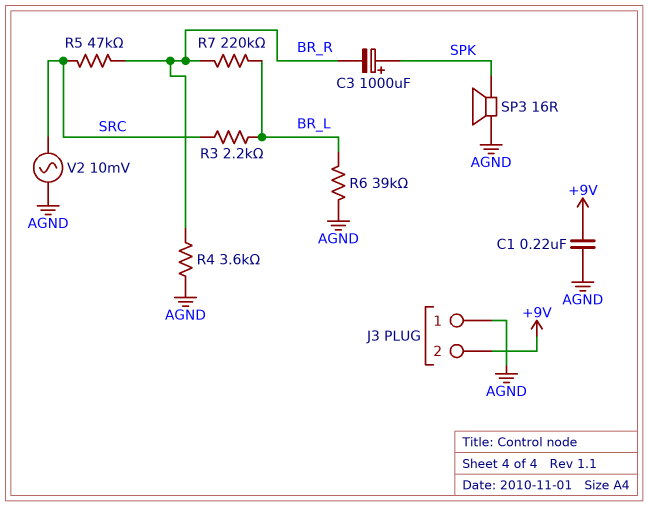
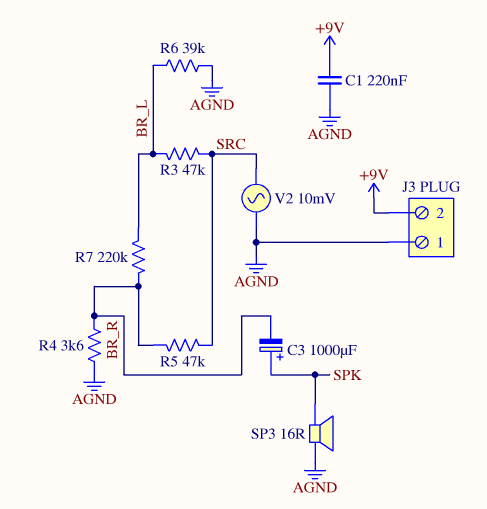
R3: 2.2k (BR_L, SRC) -> 47k (BR_L, SRC)

